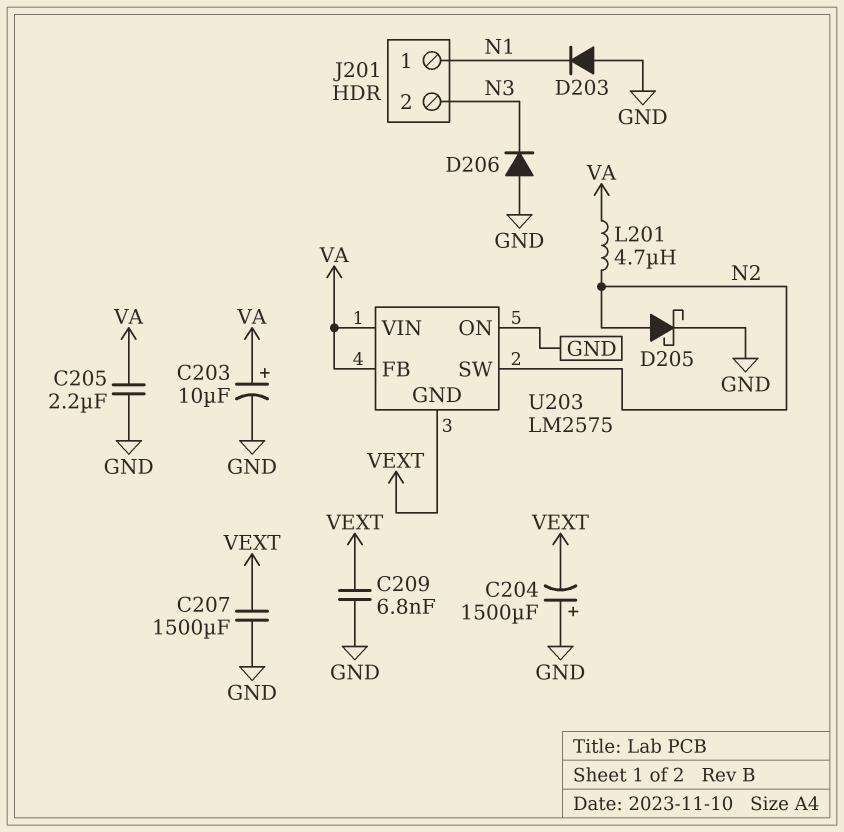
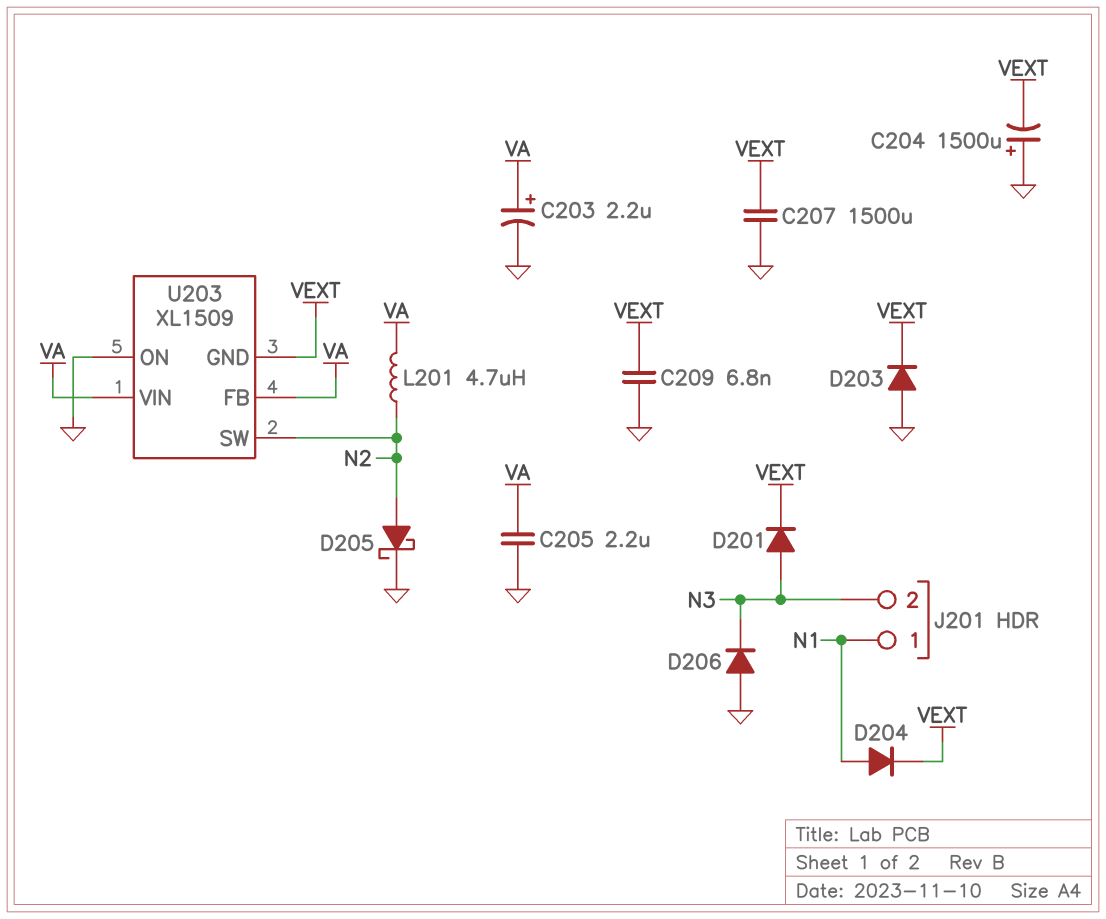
C203: 10uF (plus VA, minus GND) -> 2.2uF (plus VA, minus GND)
D201: none -> diode (A N3, K VEXT)
D203: diode (A GND, K N1) -> diode (A GND, K VEXT)
D204: none -> diode (A N1, K VEXT)
U203: LM2575 -> XL1509

